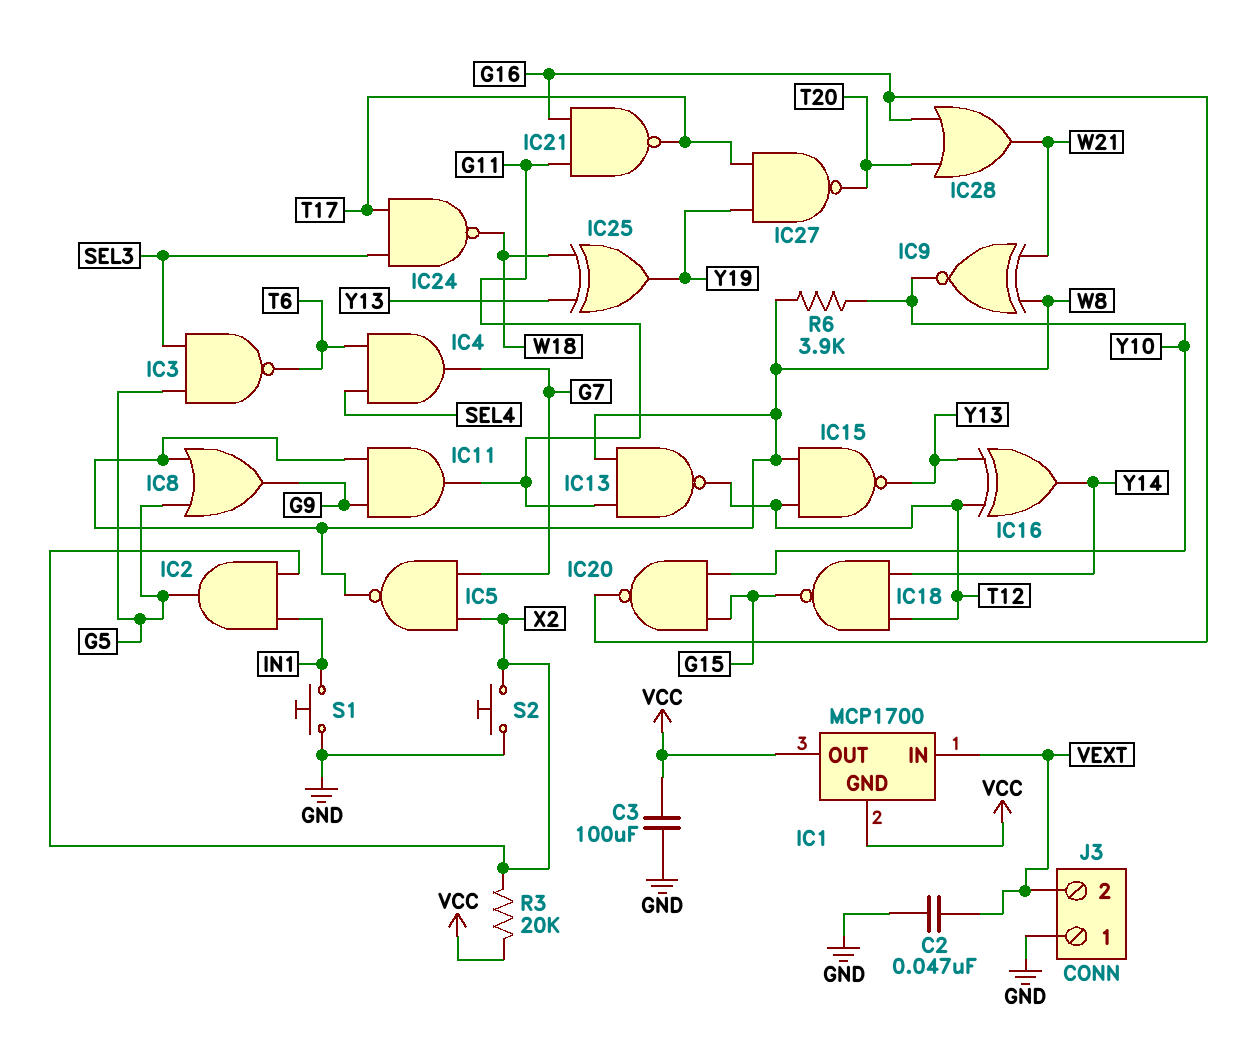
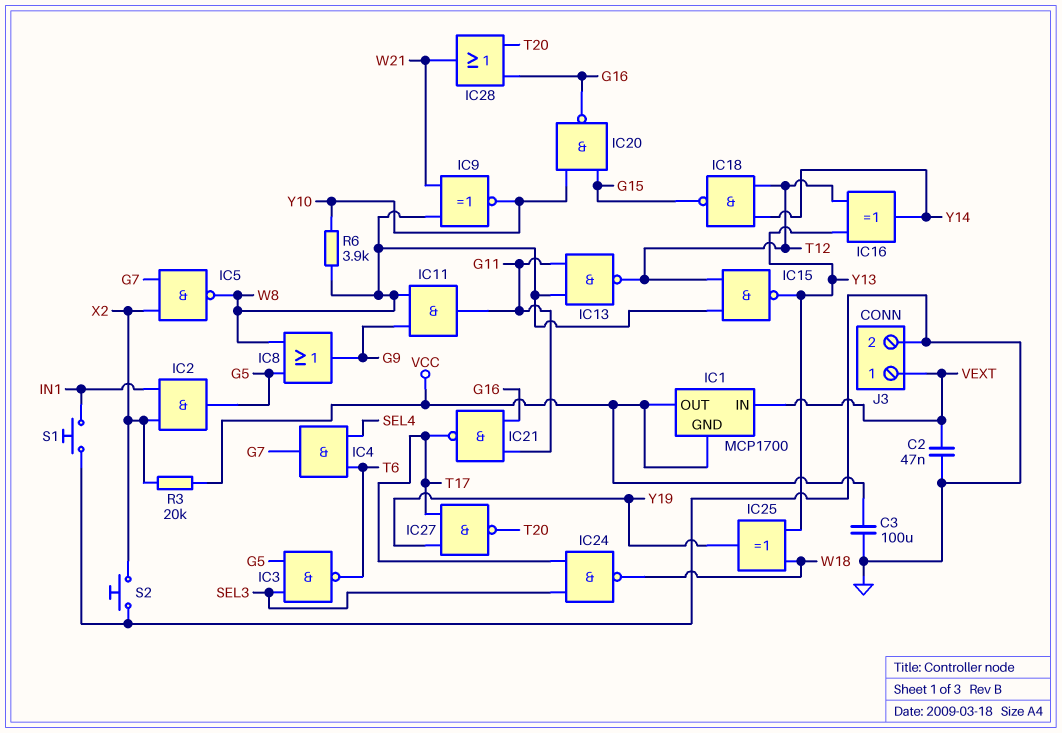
J3 pin 1: GND -> VEXT
J3 pin 2: VEXT -> GND

